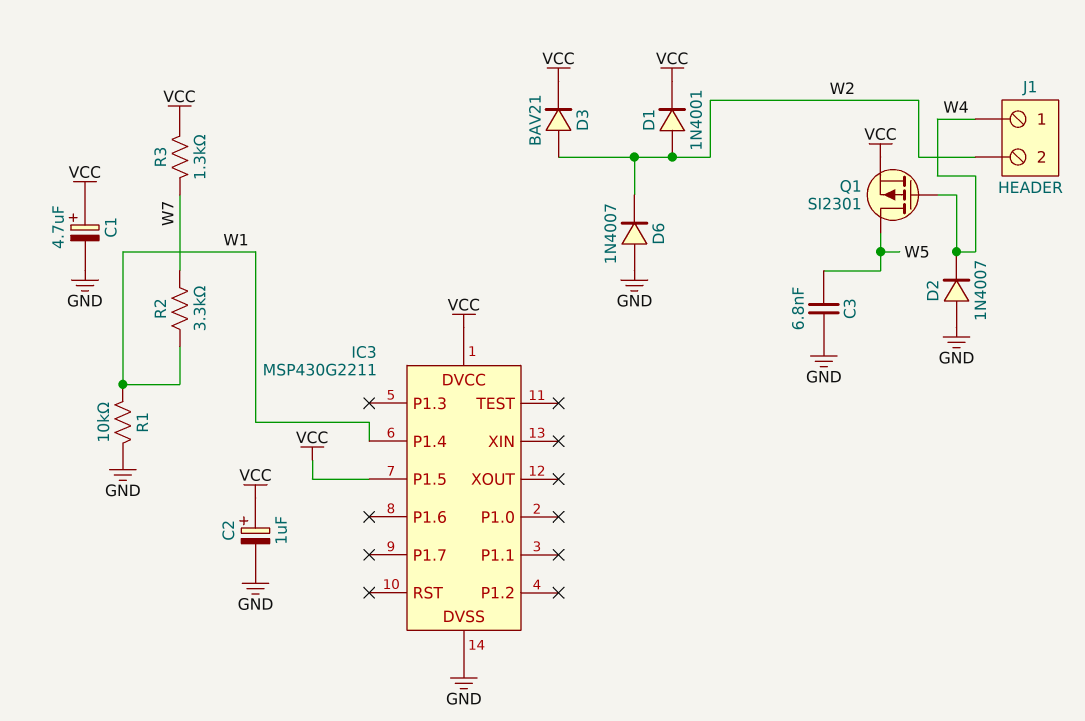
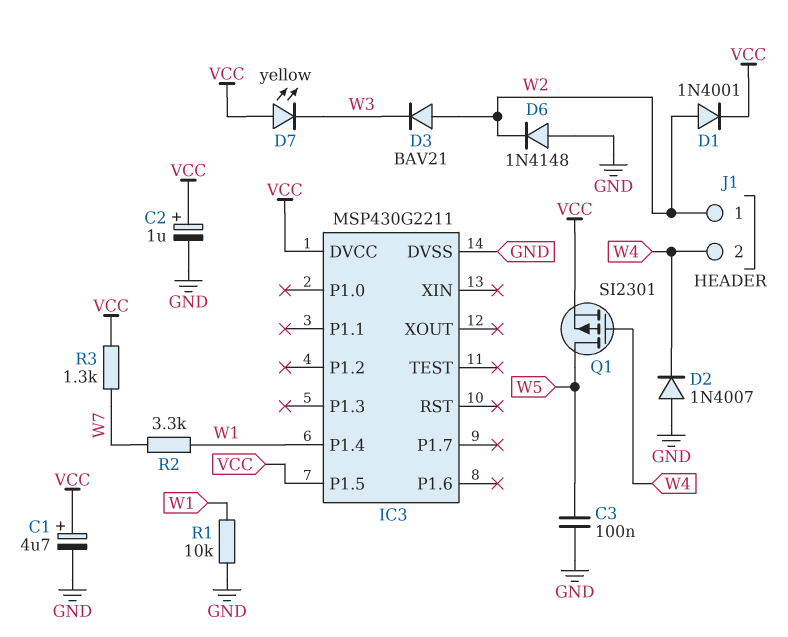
C3: 6.8nF (GND, W5) -> 100nF (GND, W5)
D3: diode BAV21 (A W2, K VCC) -> diode BAV21 (A W2, K W3)
D6: diode 1N4007 (A GND, K W2) -> diode 1N4148 (A GND, K W2)
D7: none -> LED yellow (A VCC, K W3)
J1 pin 1: W4 -> W2
J1 pin 2: W2 -> W4

